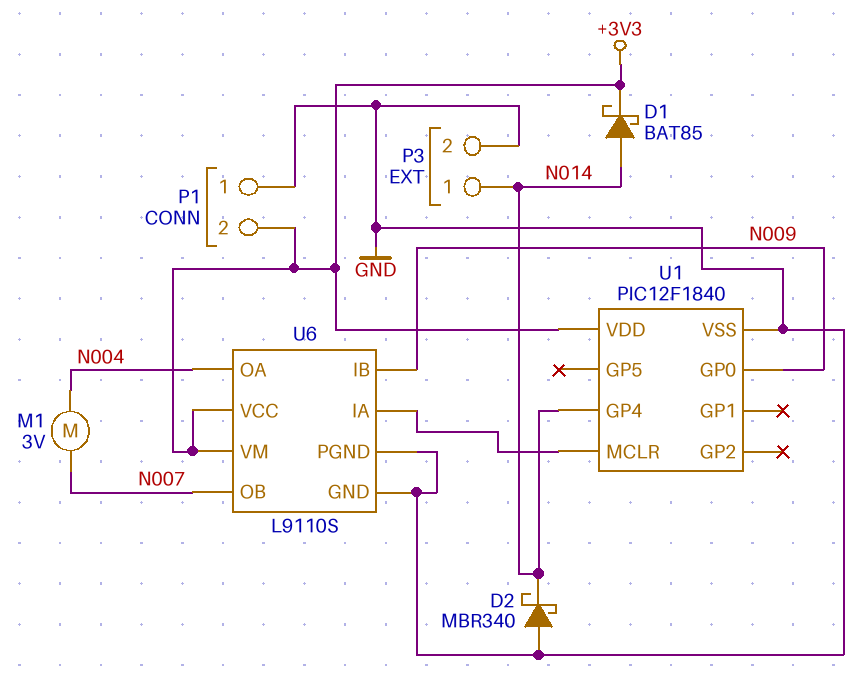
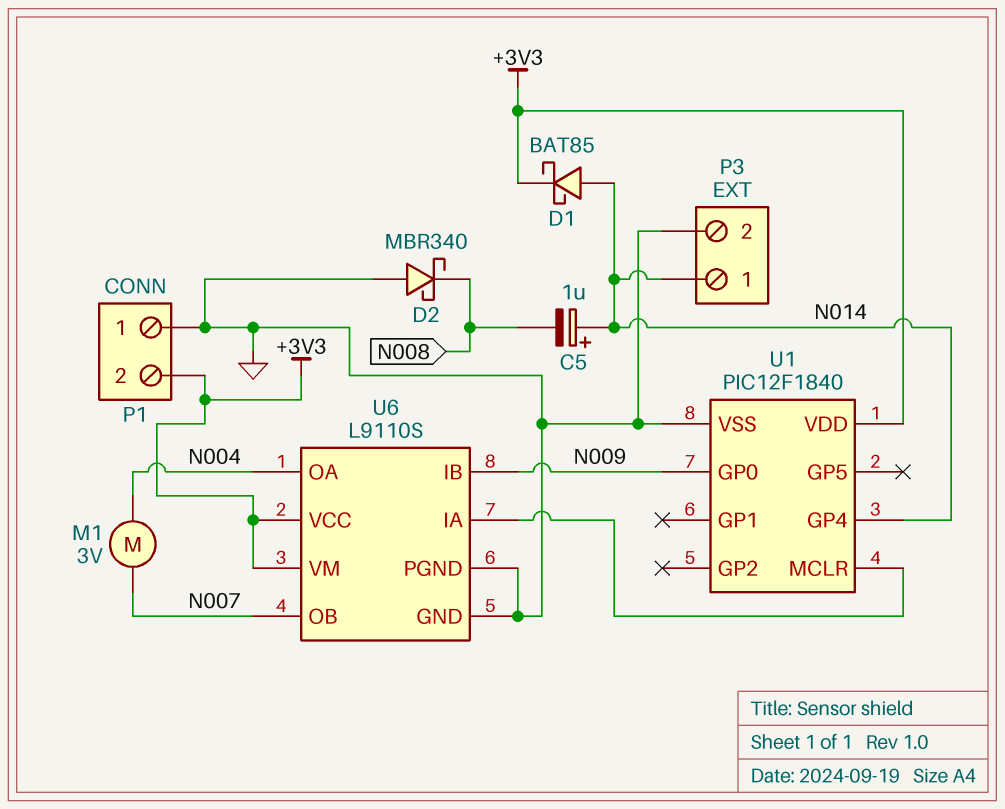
C5: none -> 1uF (plus N014, minus N008)
D2: schottky MBR340 (A GND, K N014) -> schottky MBR340 (A GND, K N008)

